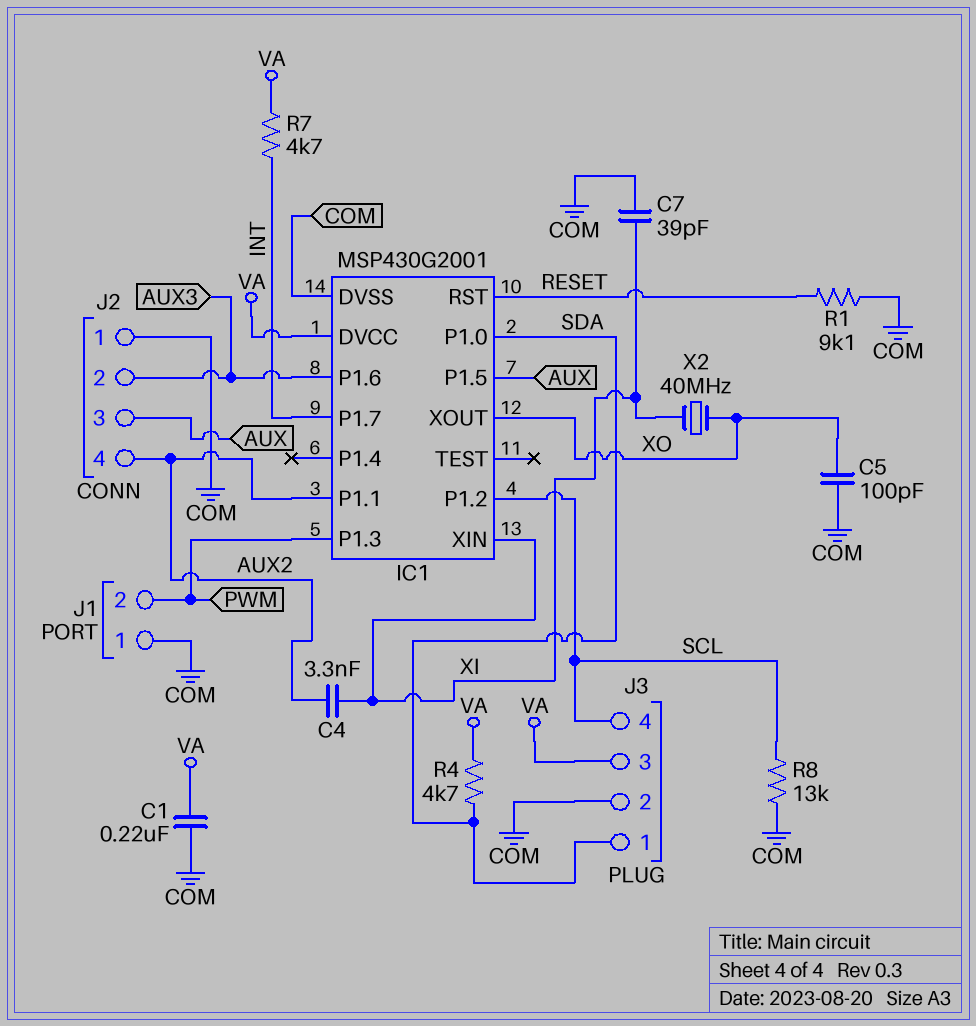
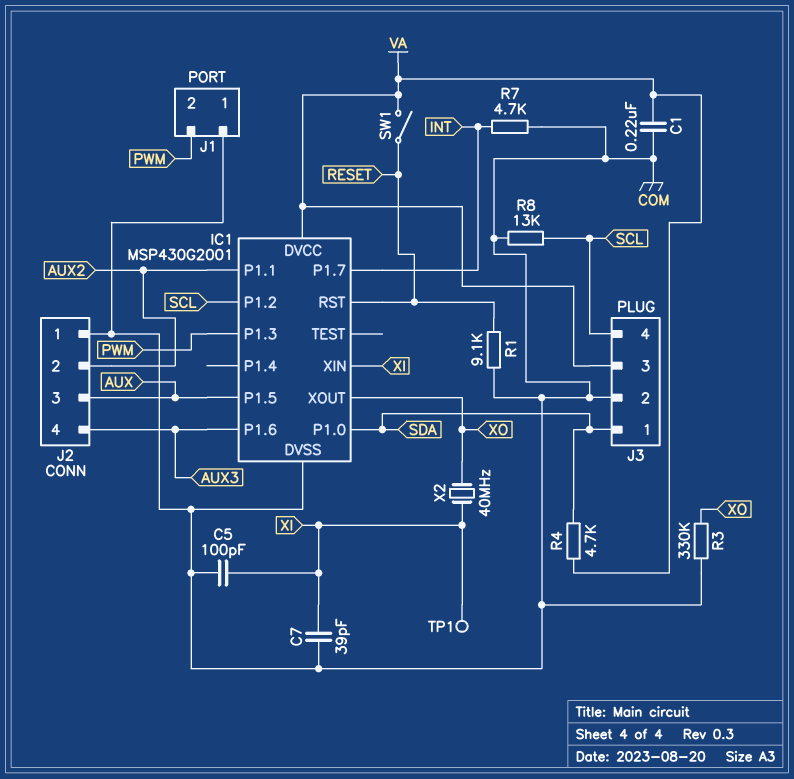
C4: 3.3nF (AUX2, XI) -> none
C5: 100pF (COM, XO) -> 100pF (COM, XI)
J2 pin 2: AUX3 -> AUX2
J2 pin 4: AUX2 -> AUX3
R3: none -> 330k (COM, XO)
R7: 4.7k (INT, VA) -> 4.7k (COM, INT)
SW1: none -> switch (RESET, VA)
TP1: none -> test point (XI)

